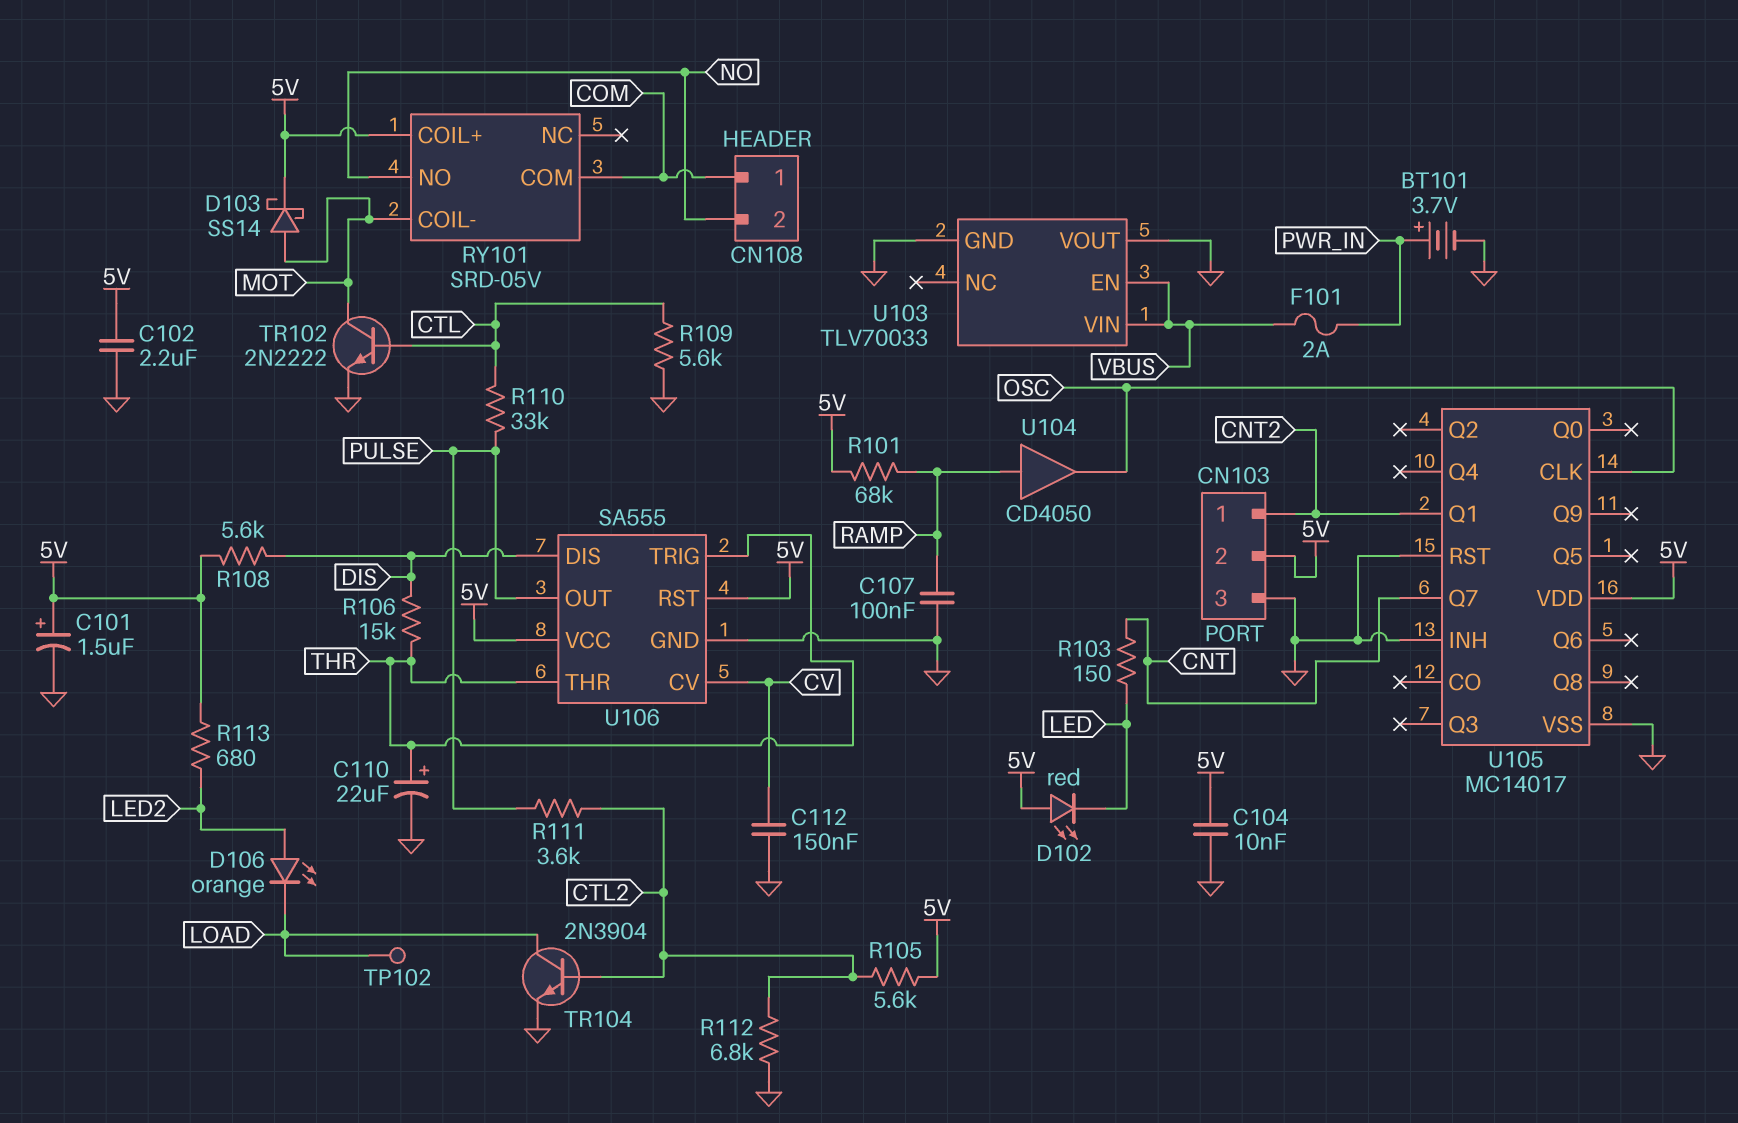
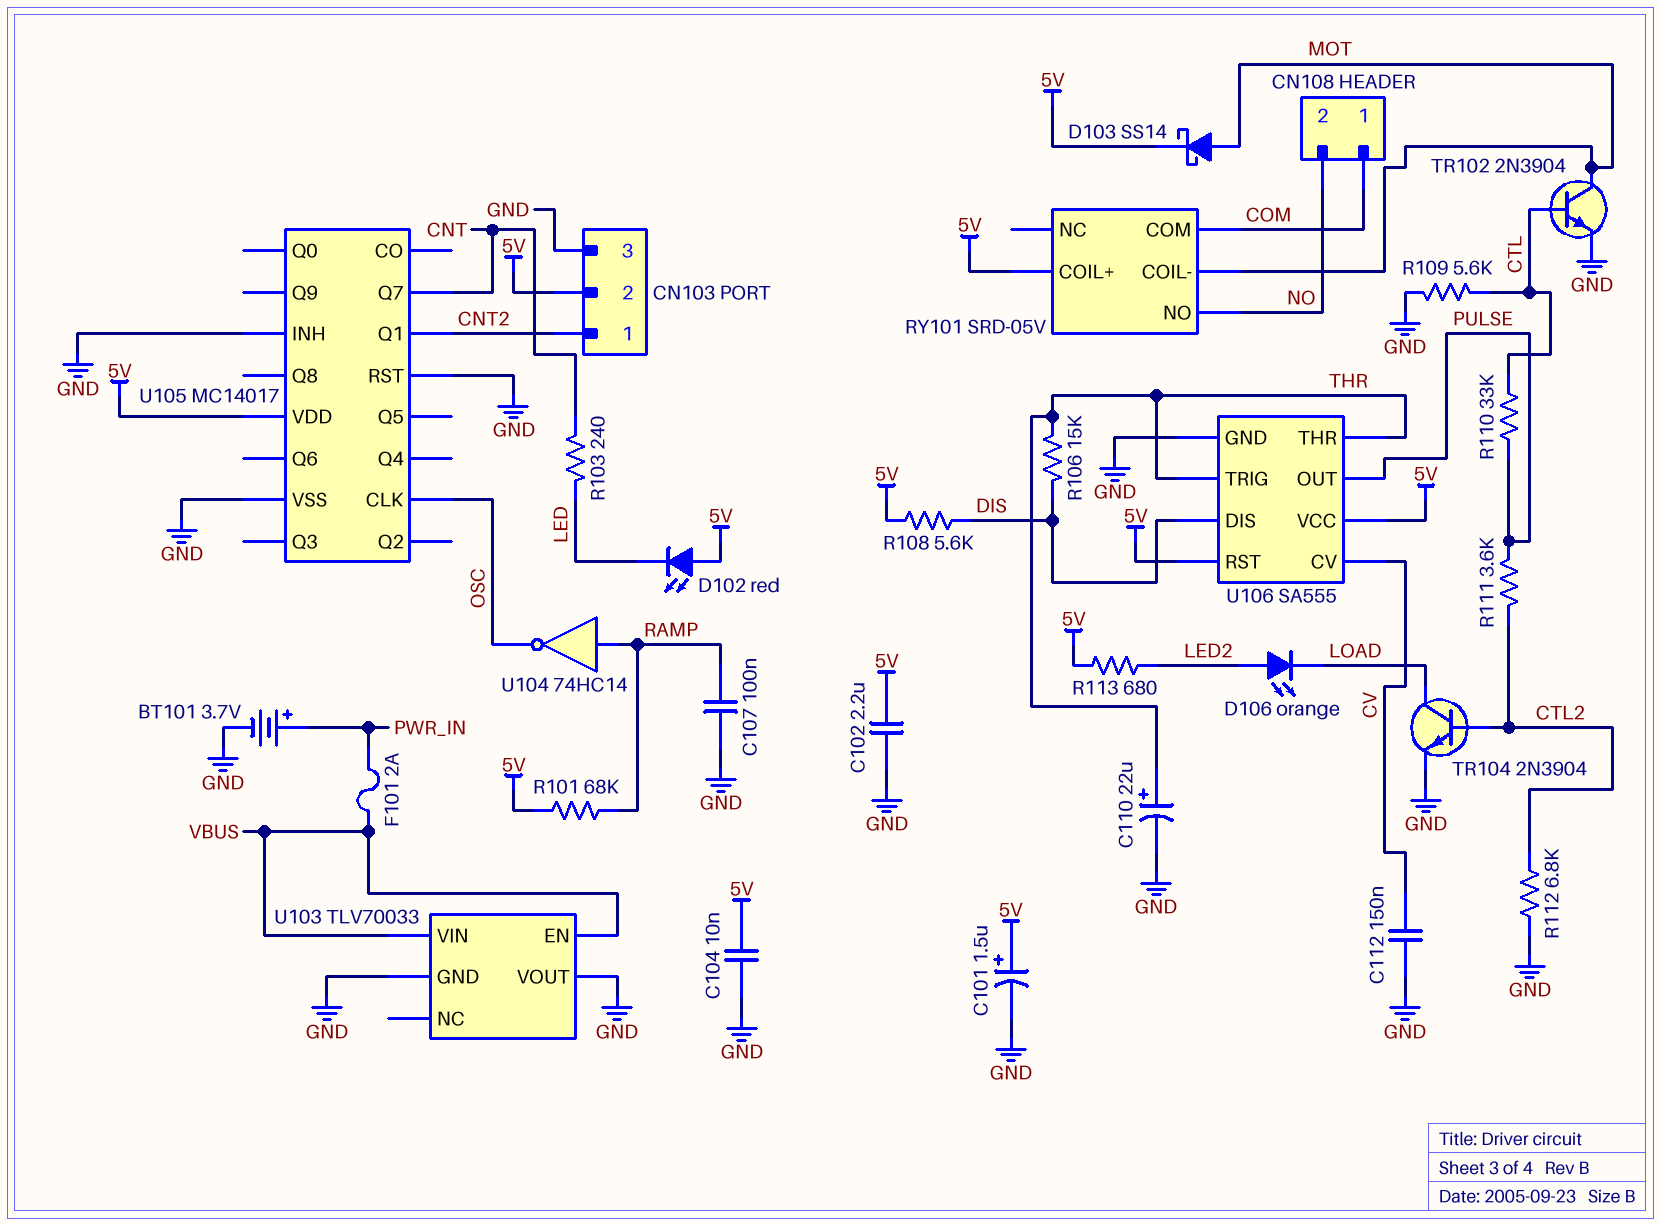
R103: 150 (CNT, LED) -> 240 (CNT, LED)
R105: 5.6k (5V, CTL2) -> none
TP102: test point (LOAD) -> none
TR102: NPN 2N2222 (B CTL, C MOT, E GND) -> NPN 2N3904 (B CTL, C MOT, E GND)
U104: buffer CD4050 (in RAMP, out OSC) -> NOT 74HC14 (in RAMP, out OSC)

